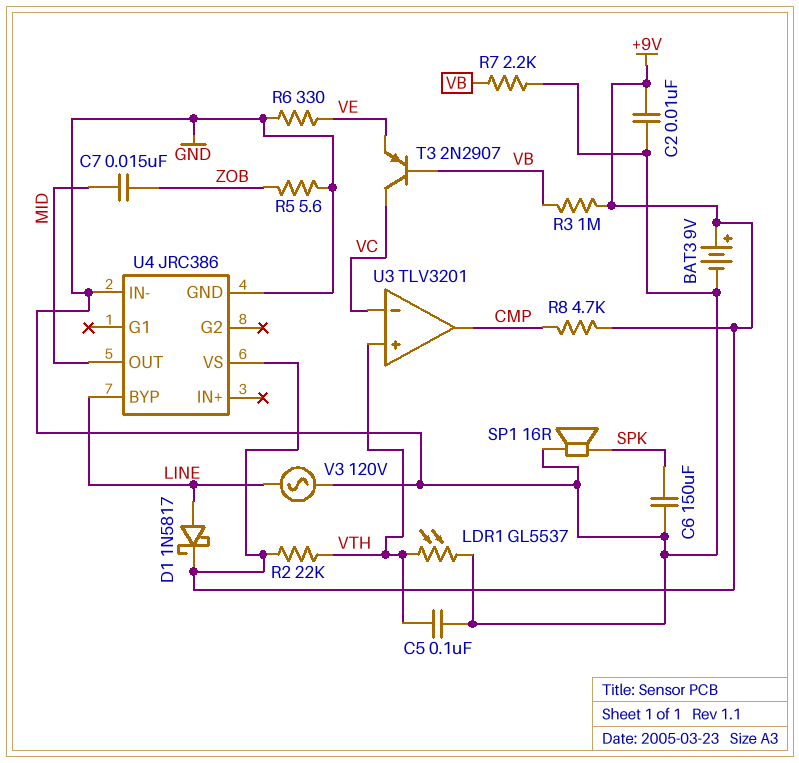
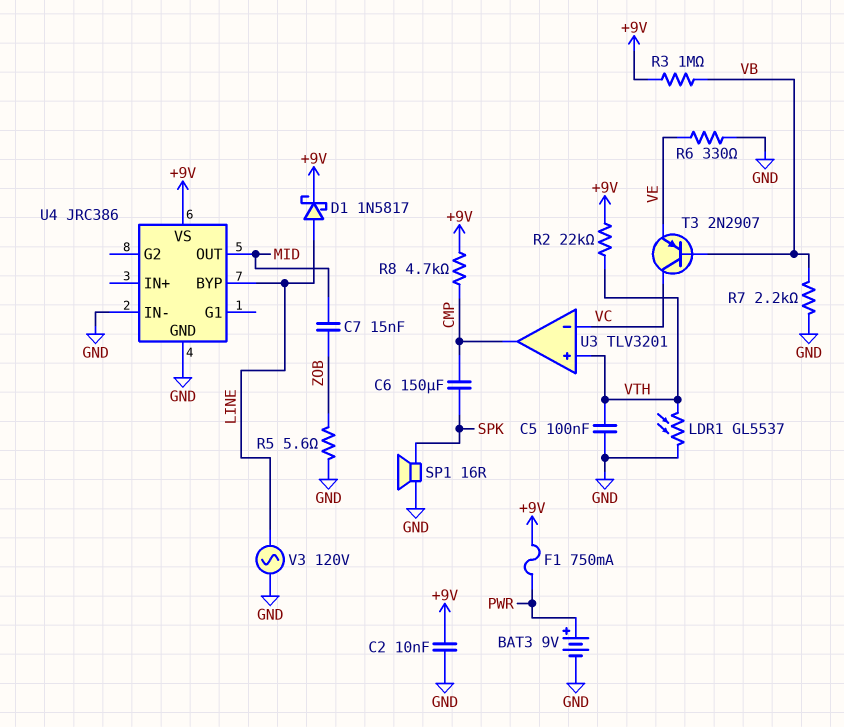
BAT3: 9V (plus +9V, minus GND) -> 9V (plus PWR, minus GND)
C6: 150uF (GND, SPK) -> 150uF (CMP, SPK)
F1: none -> 750mA (+9V, PWR)

